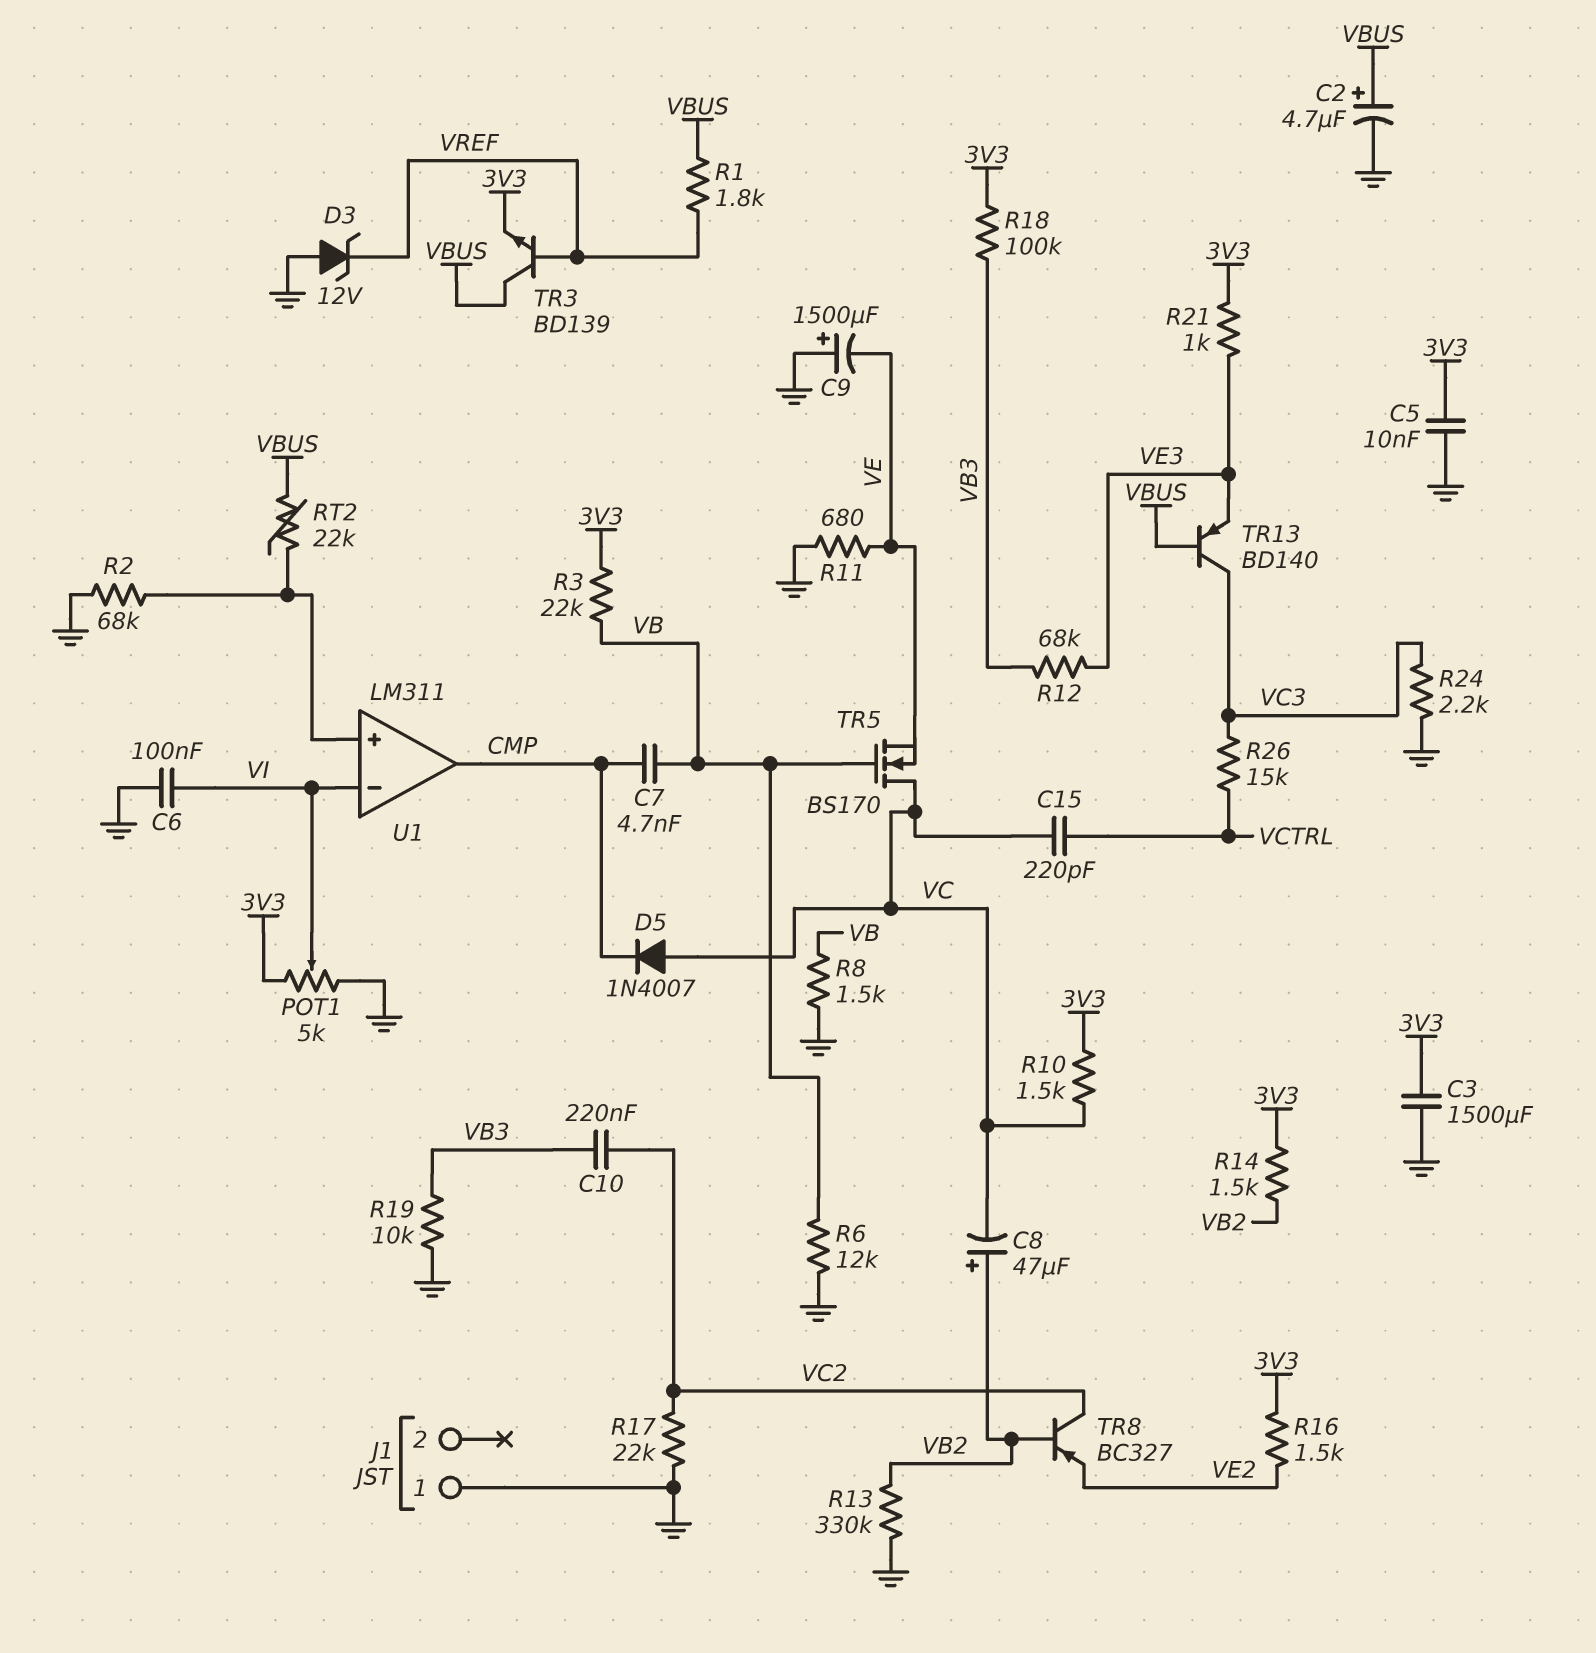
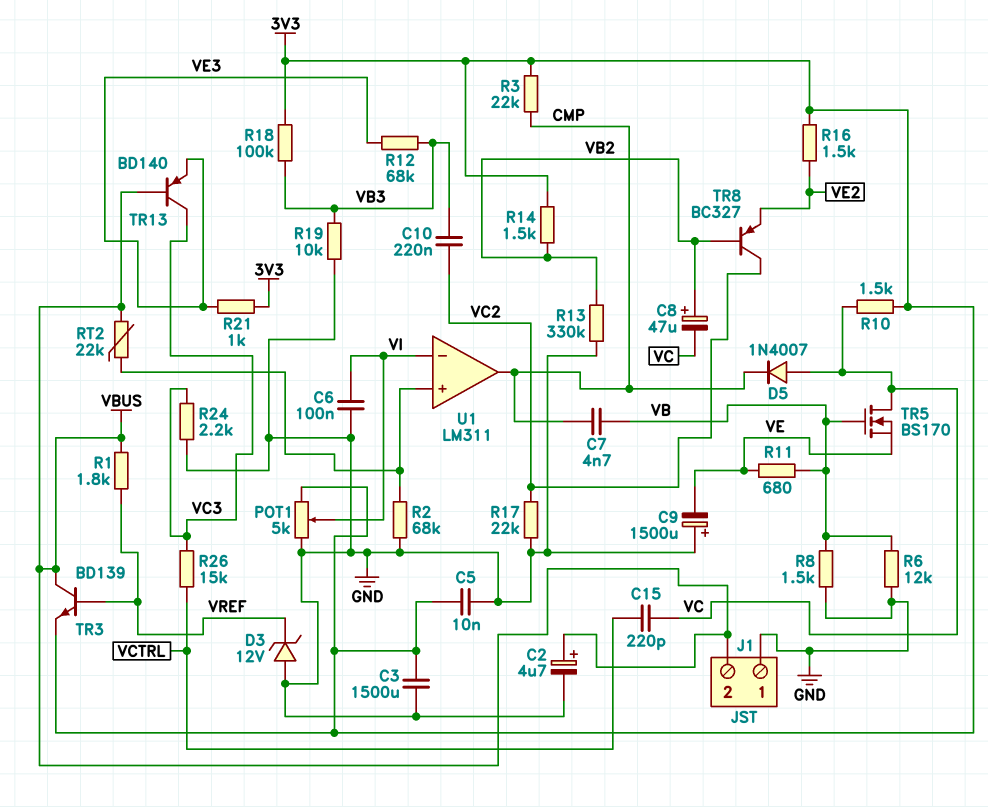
J1 pin 2: none -> VBUS
R3: 22k (3V3, VB) -> 22k (3V3, CMP)
R11: 680 (GND, VE) -> 680 (VB, VE)

